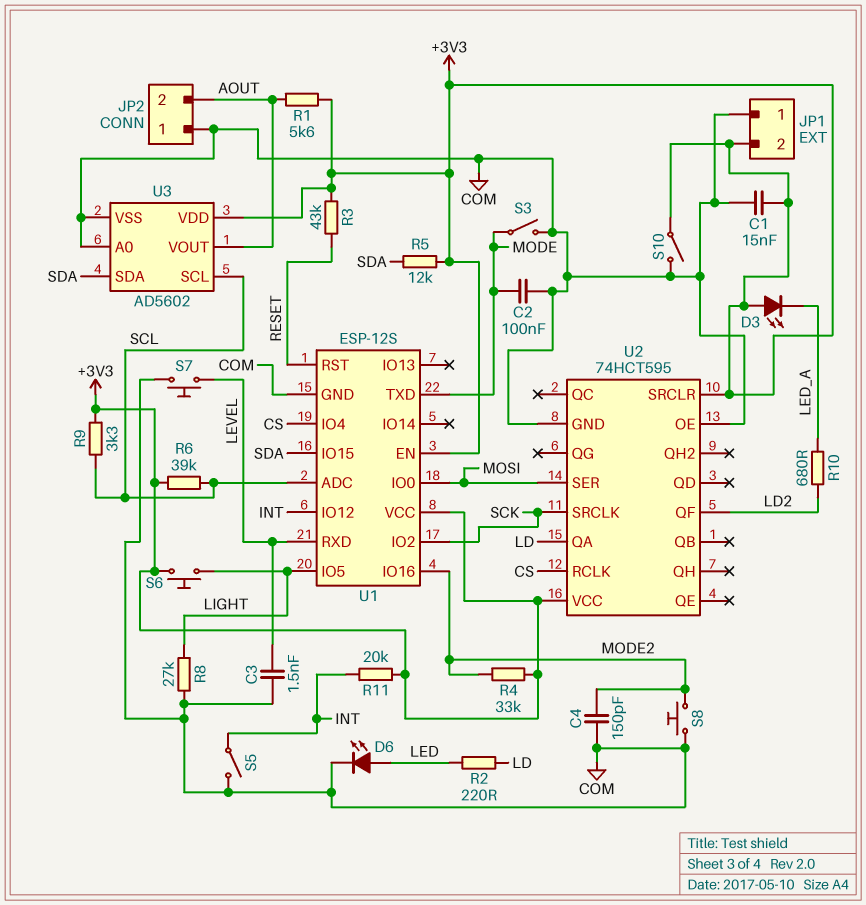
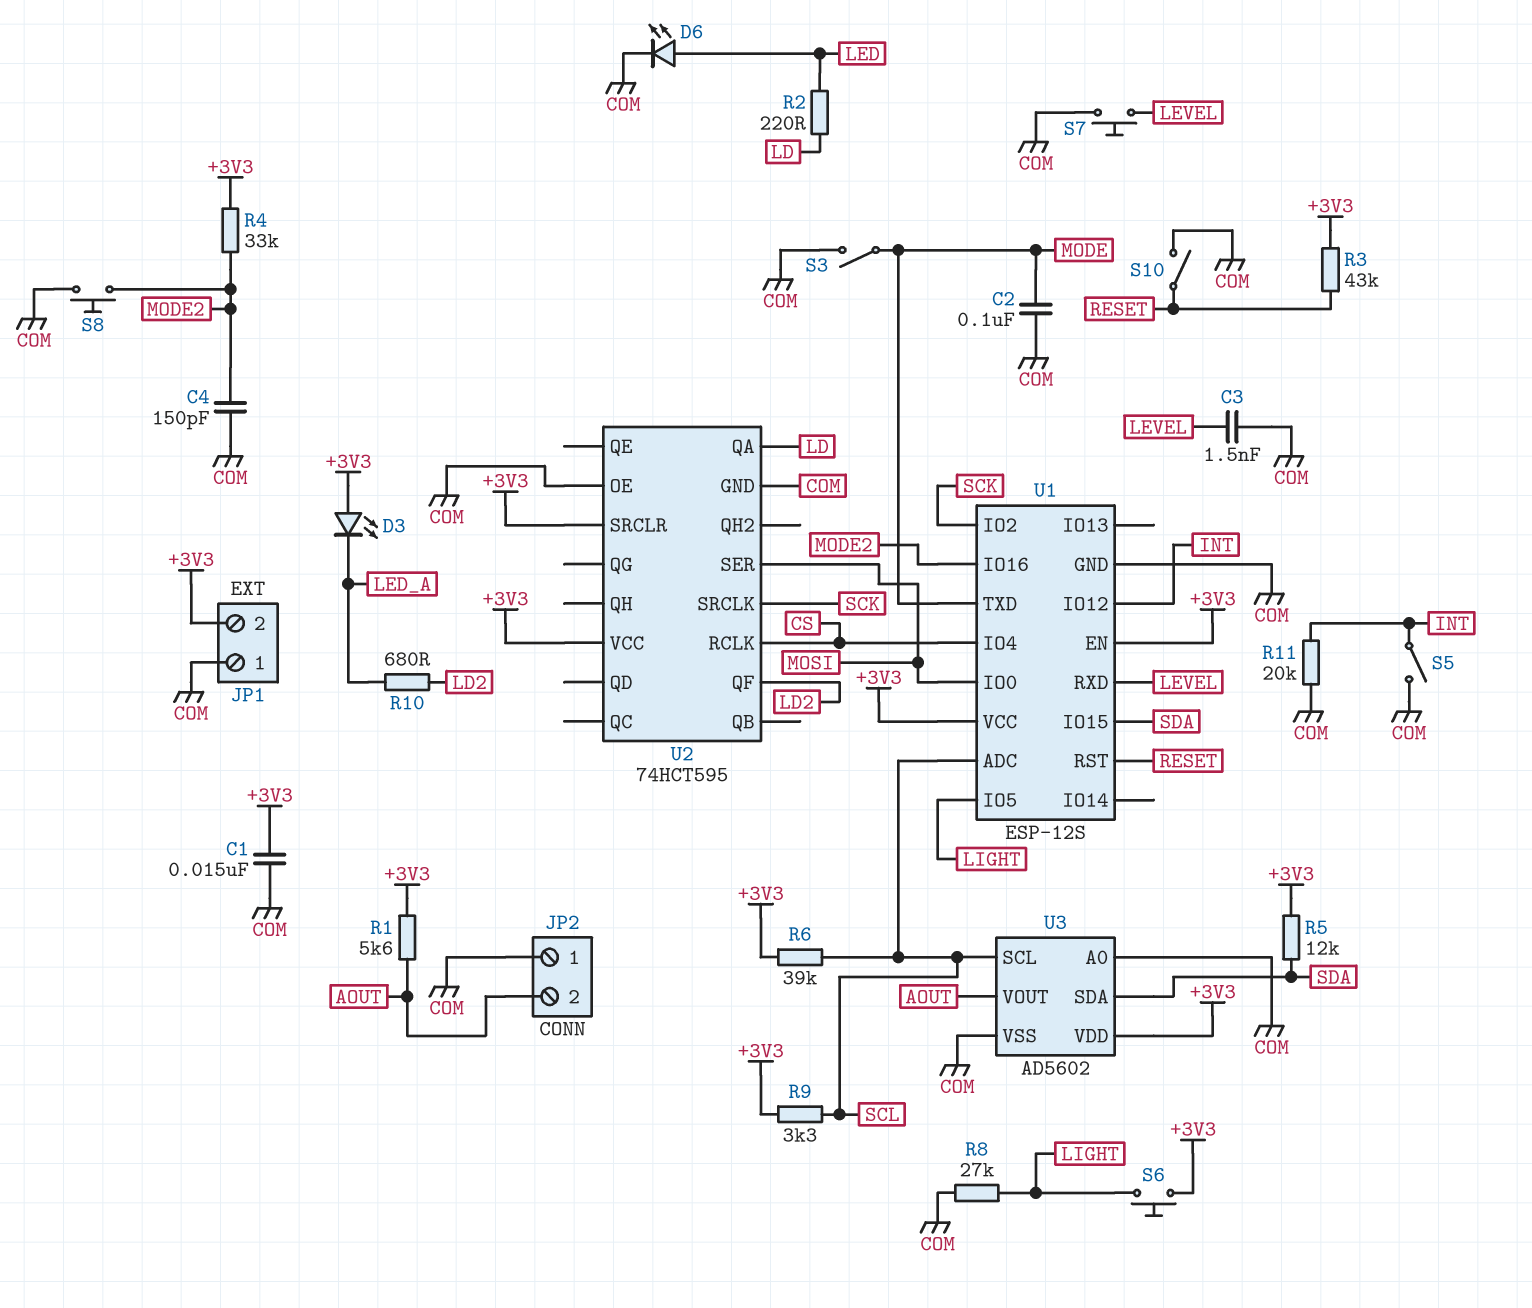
R11: 20k (+3V3, INT) -> 20k (COM, INT)
S10: switch (+3V3, COM) -> switch (COM, RESET)

